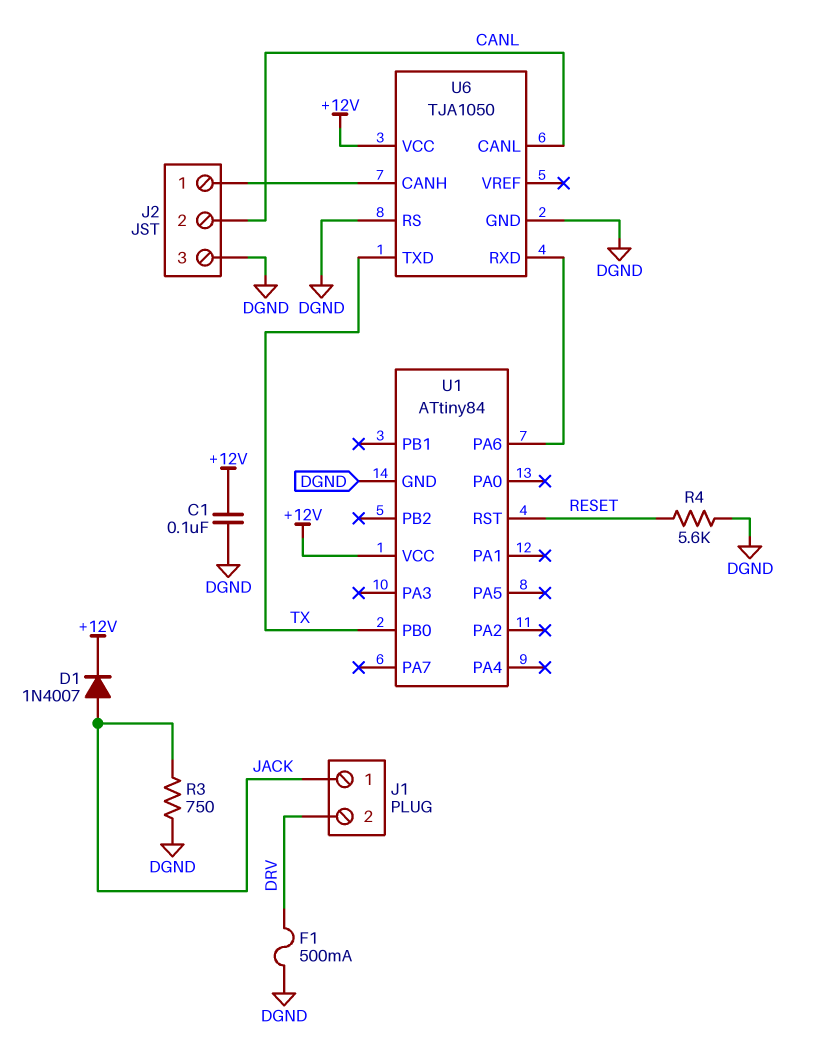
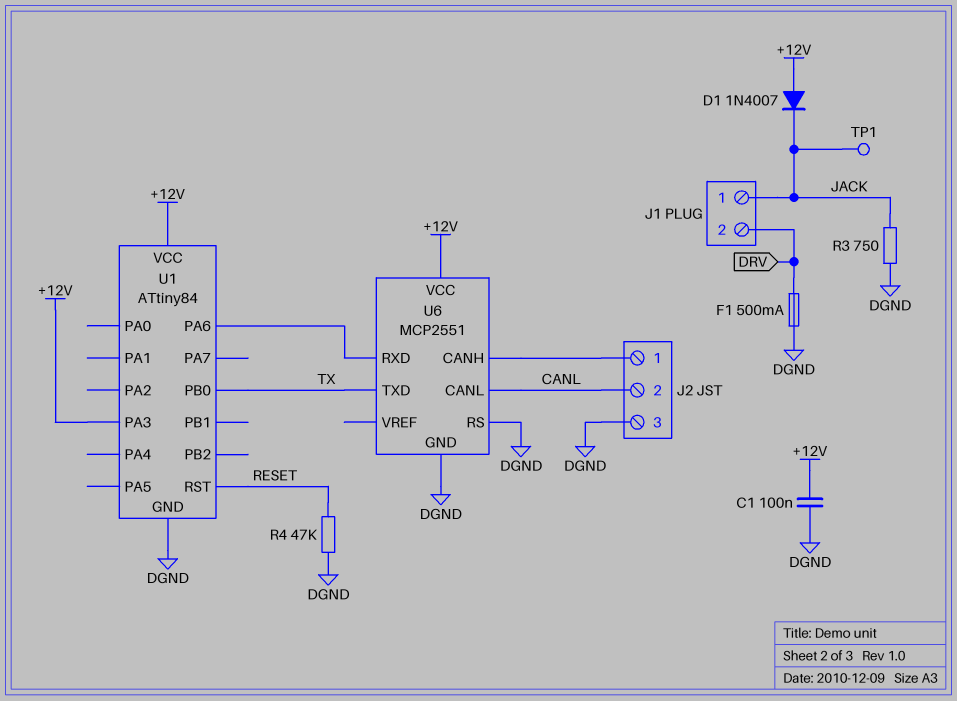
D1: diode 1N4007 (A JACK, K +12V) -> diode 1N4007 (A +12V, K JACK)
R4: 5.6k (DGND, RESET) -> 47k (DGND, RESET)
TP1: none -> test point (JACK)
U1 pin PA3: none -> +12V
U6: TJA1050 -> MCP2551

